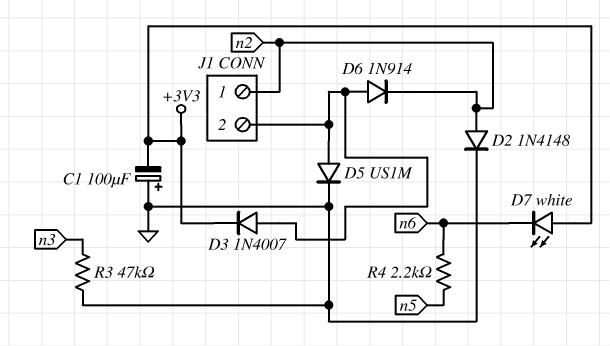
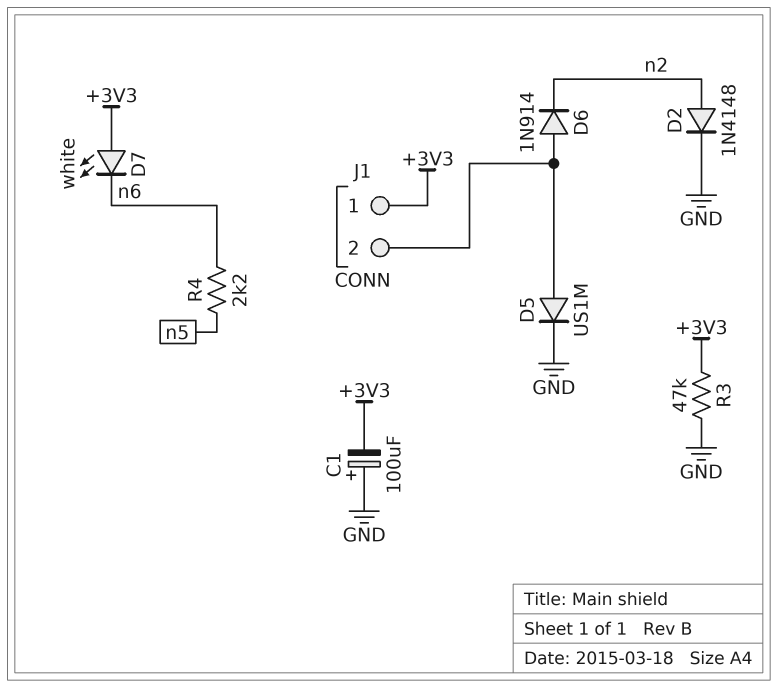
D3: diode 1N4007 (A J1/2, K +3V3) -> none
J1 pin 1: n2 -> +3V3
R3: 47k (GND, n3) -> 47k (+3V3, GND)

